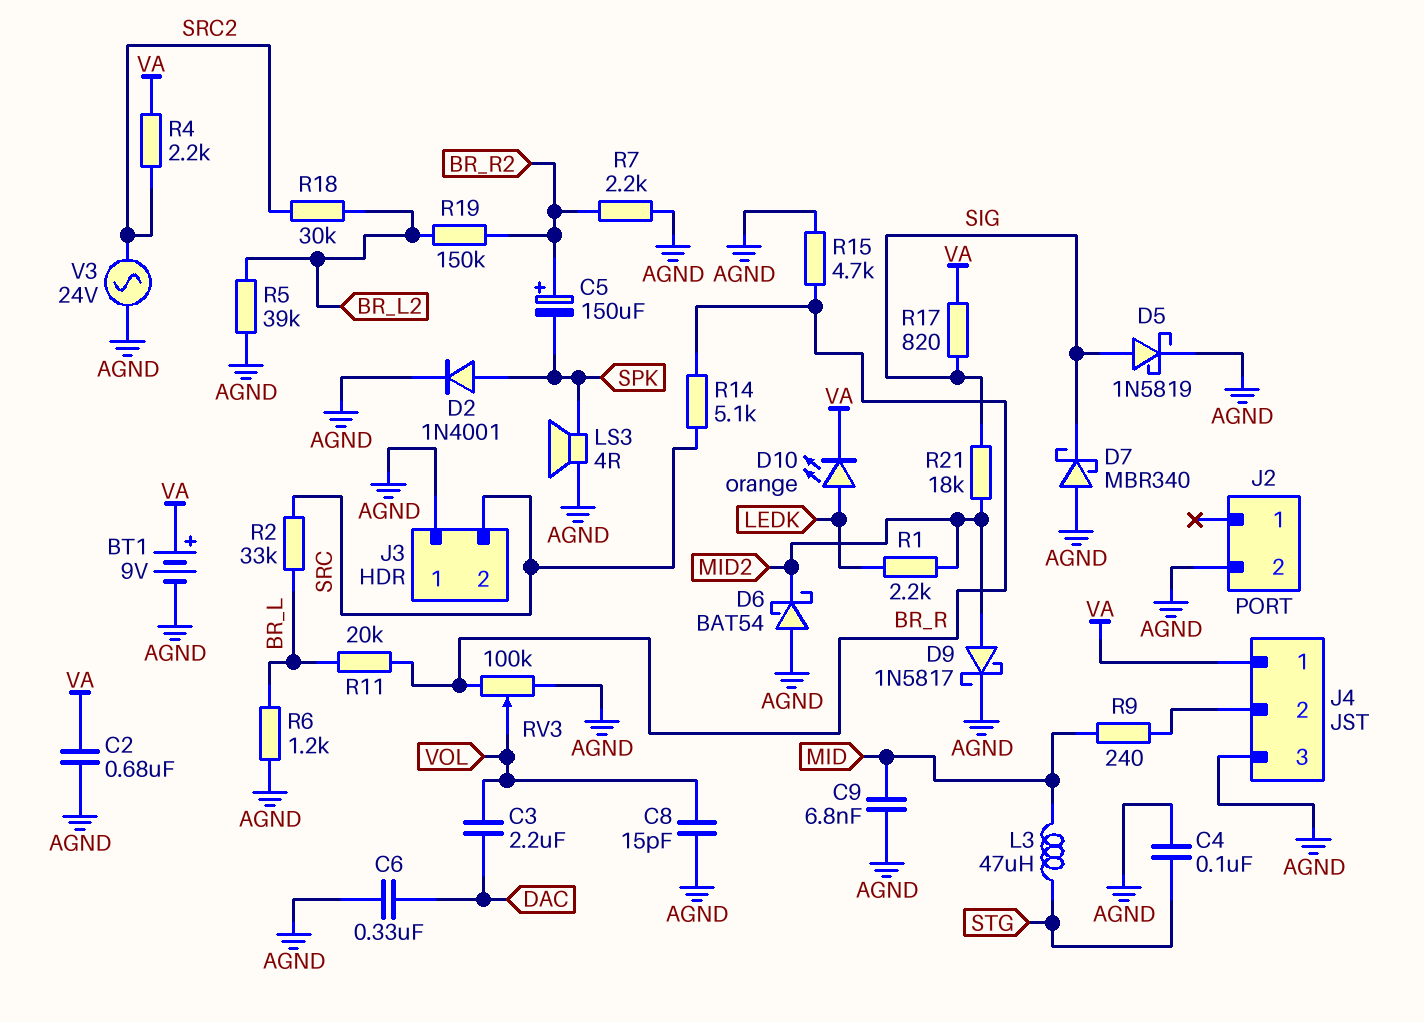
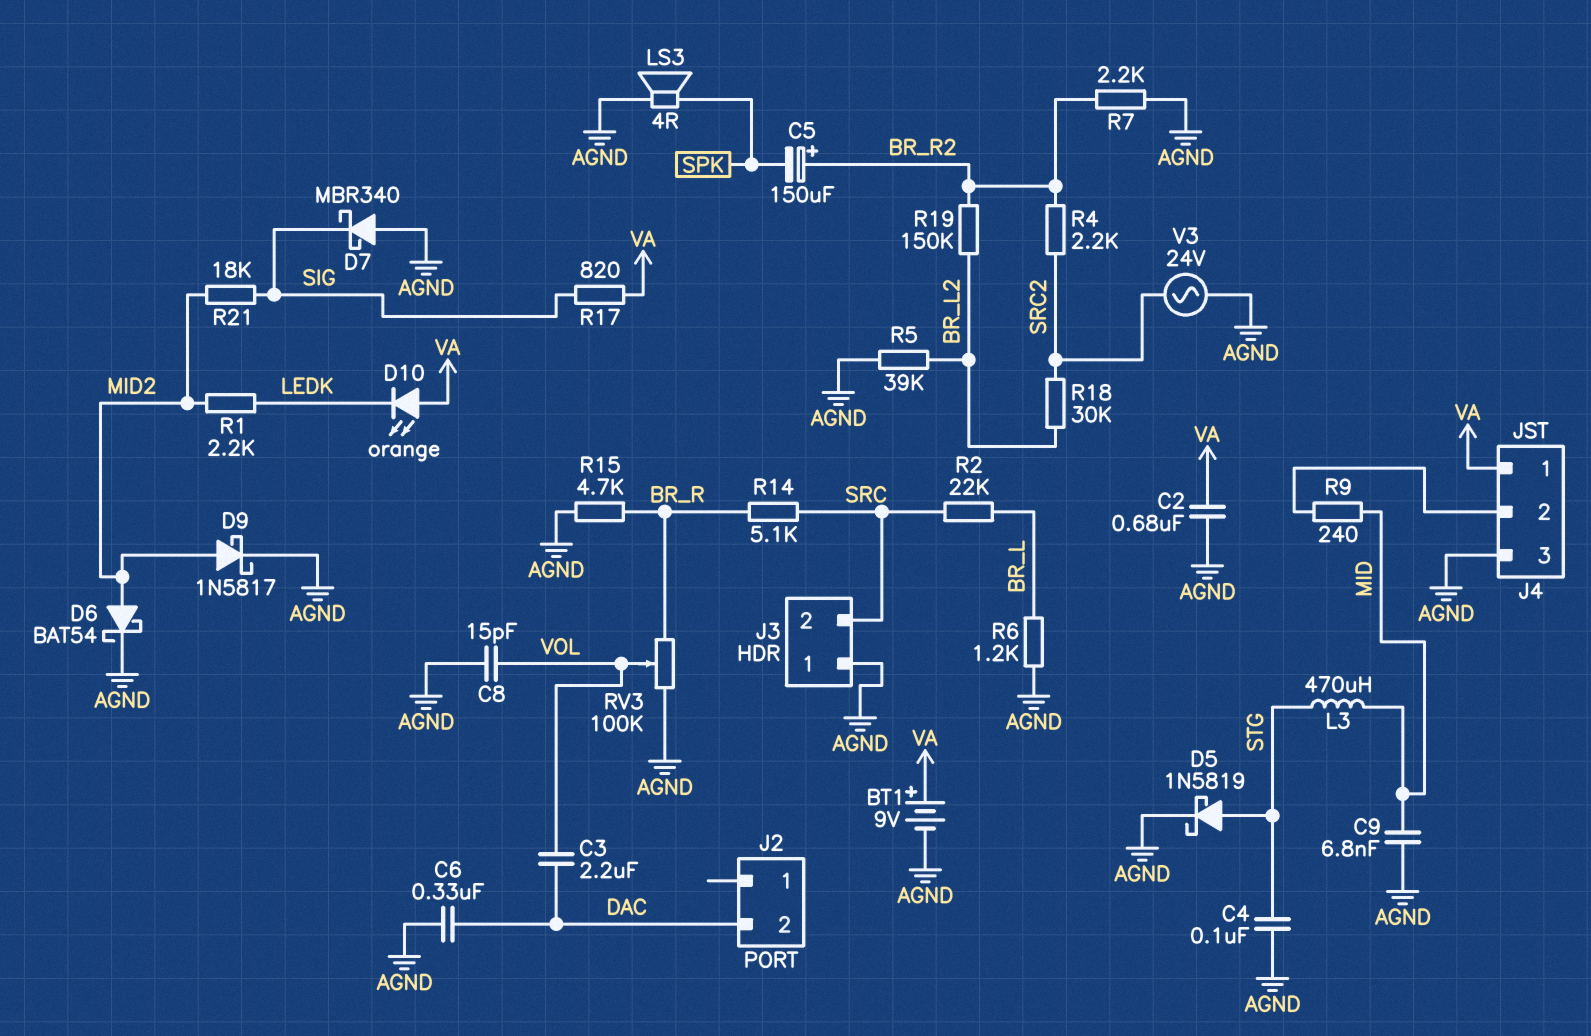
D2: diode 1N4001 (A SPK, K AGND) -> none
D5: schottky 1N5819 (A SIG, K AGND) -> schottky 1N5819 (A STG, K AGND)
D6: schottky BAT54 (A AGND, K MID2) -> schottky BAT54 (A MID2, K AGND)
D10: LED orange (A LEDK, K VA) -> LED orange (A VA, K LEDK)
J2 pin 2: AGND -> DAC
L3: 47uH (MID, STG) -> 470uH (MID, STG)
R2: 33k (BR_L, SRC) -> 22k (BR_L, SRC)
R4: 2.2k (SRC2, VA) -> 2.2k (BR_R2, SRC2)
R11: 20k (BR_L, BR_R) -> none

